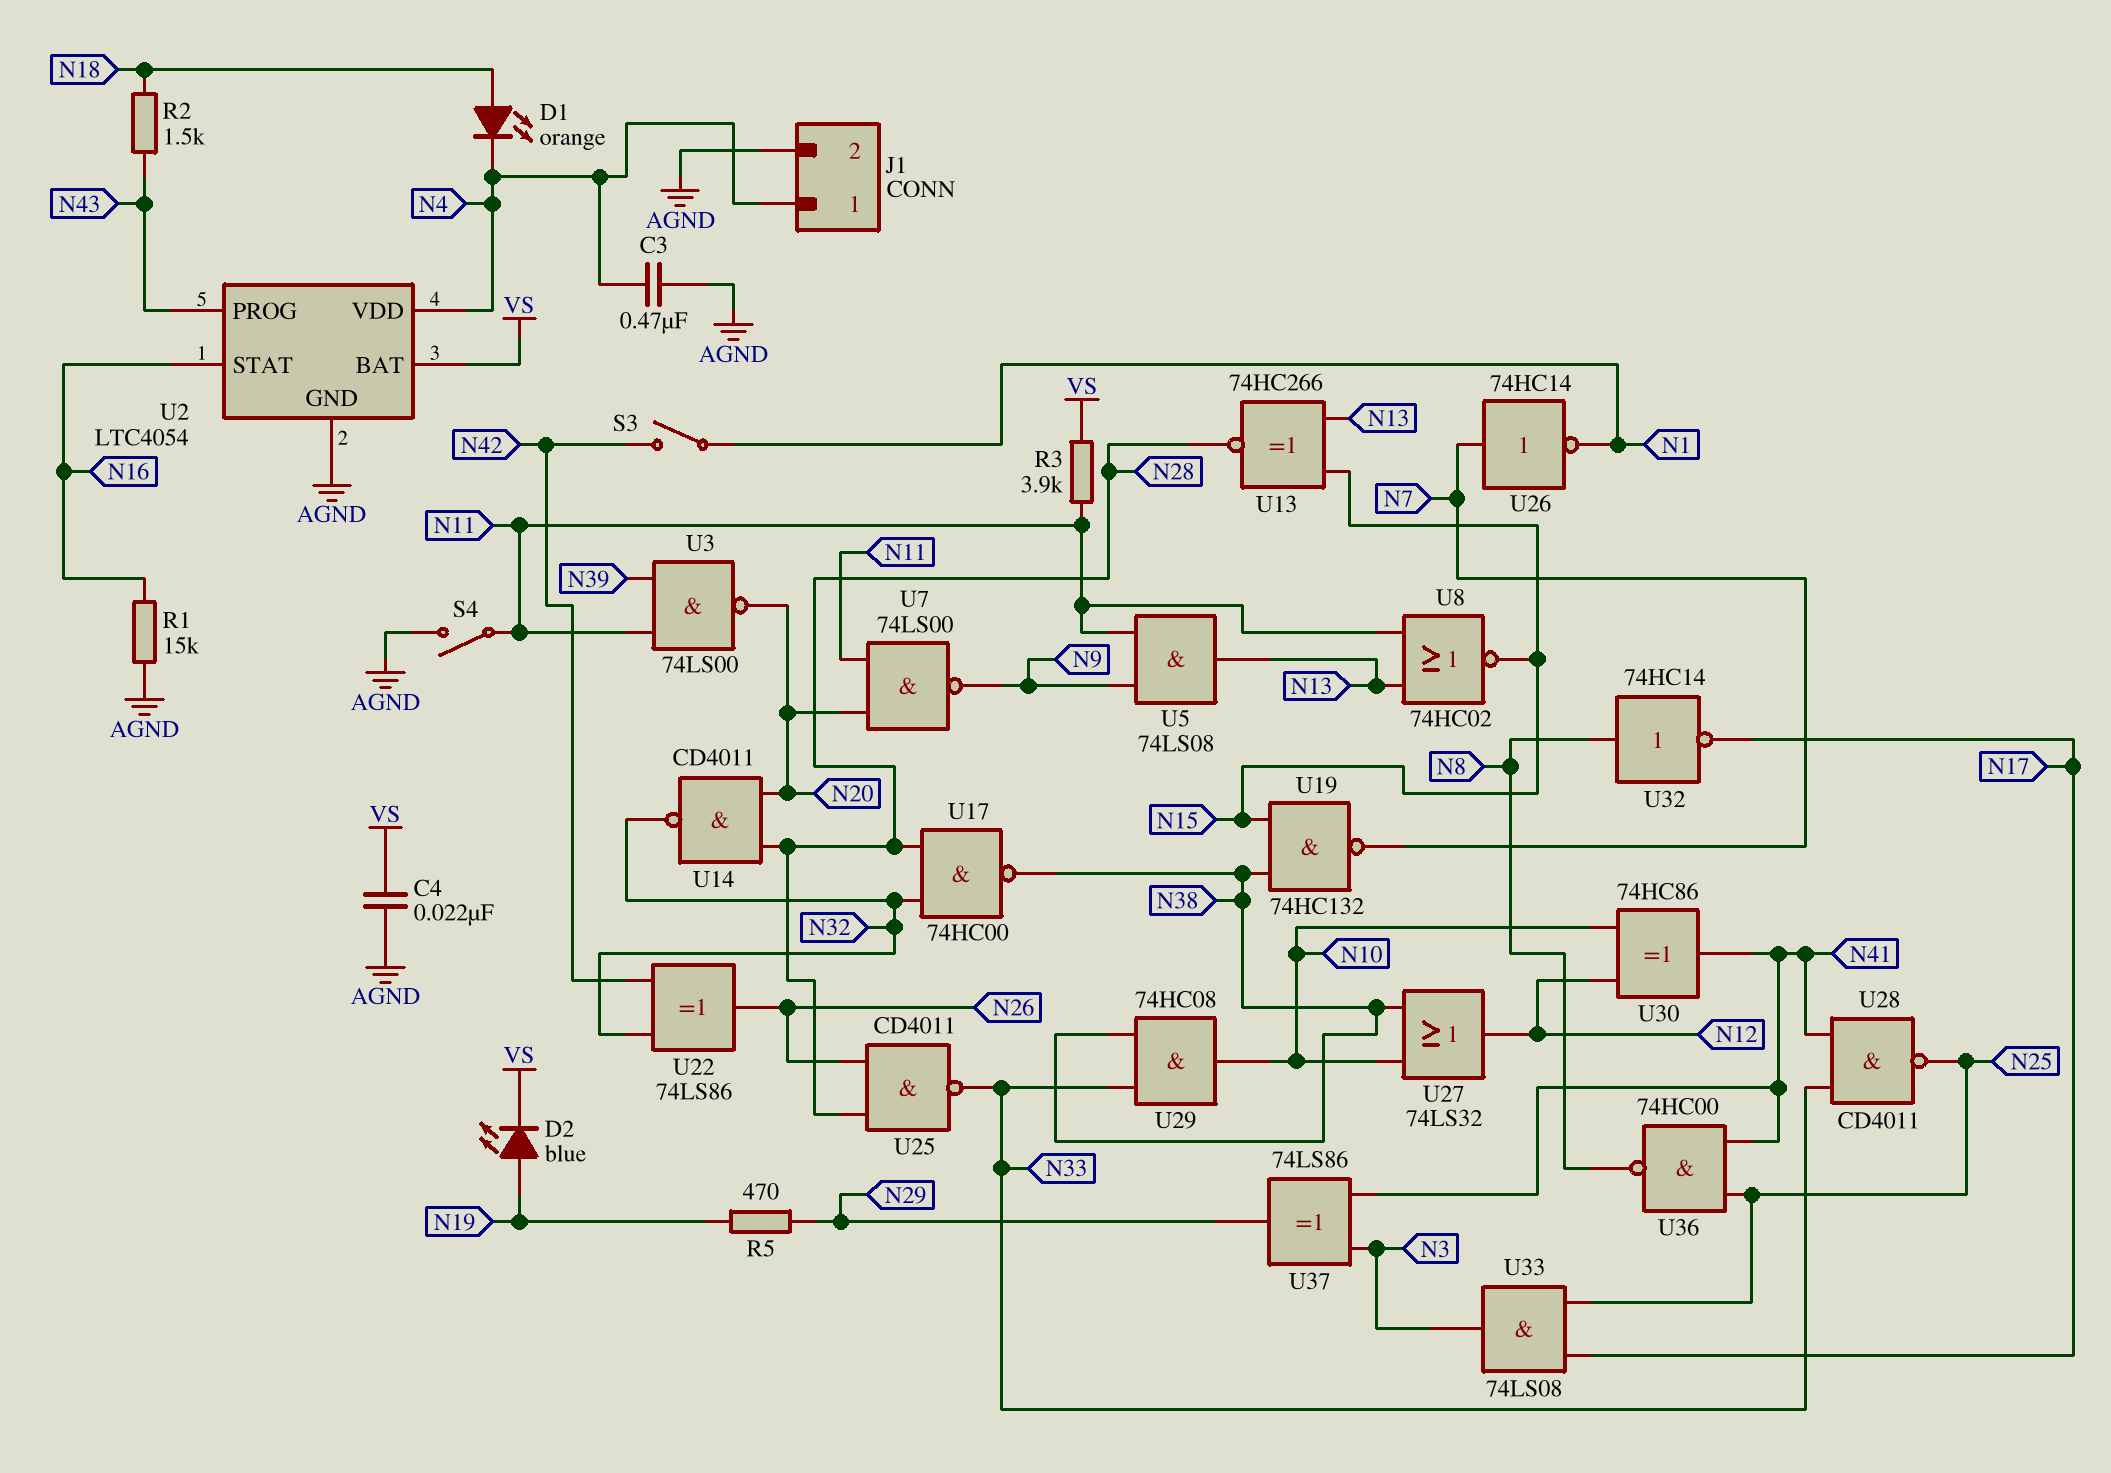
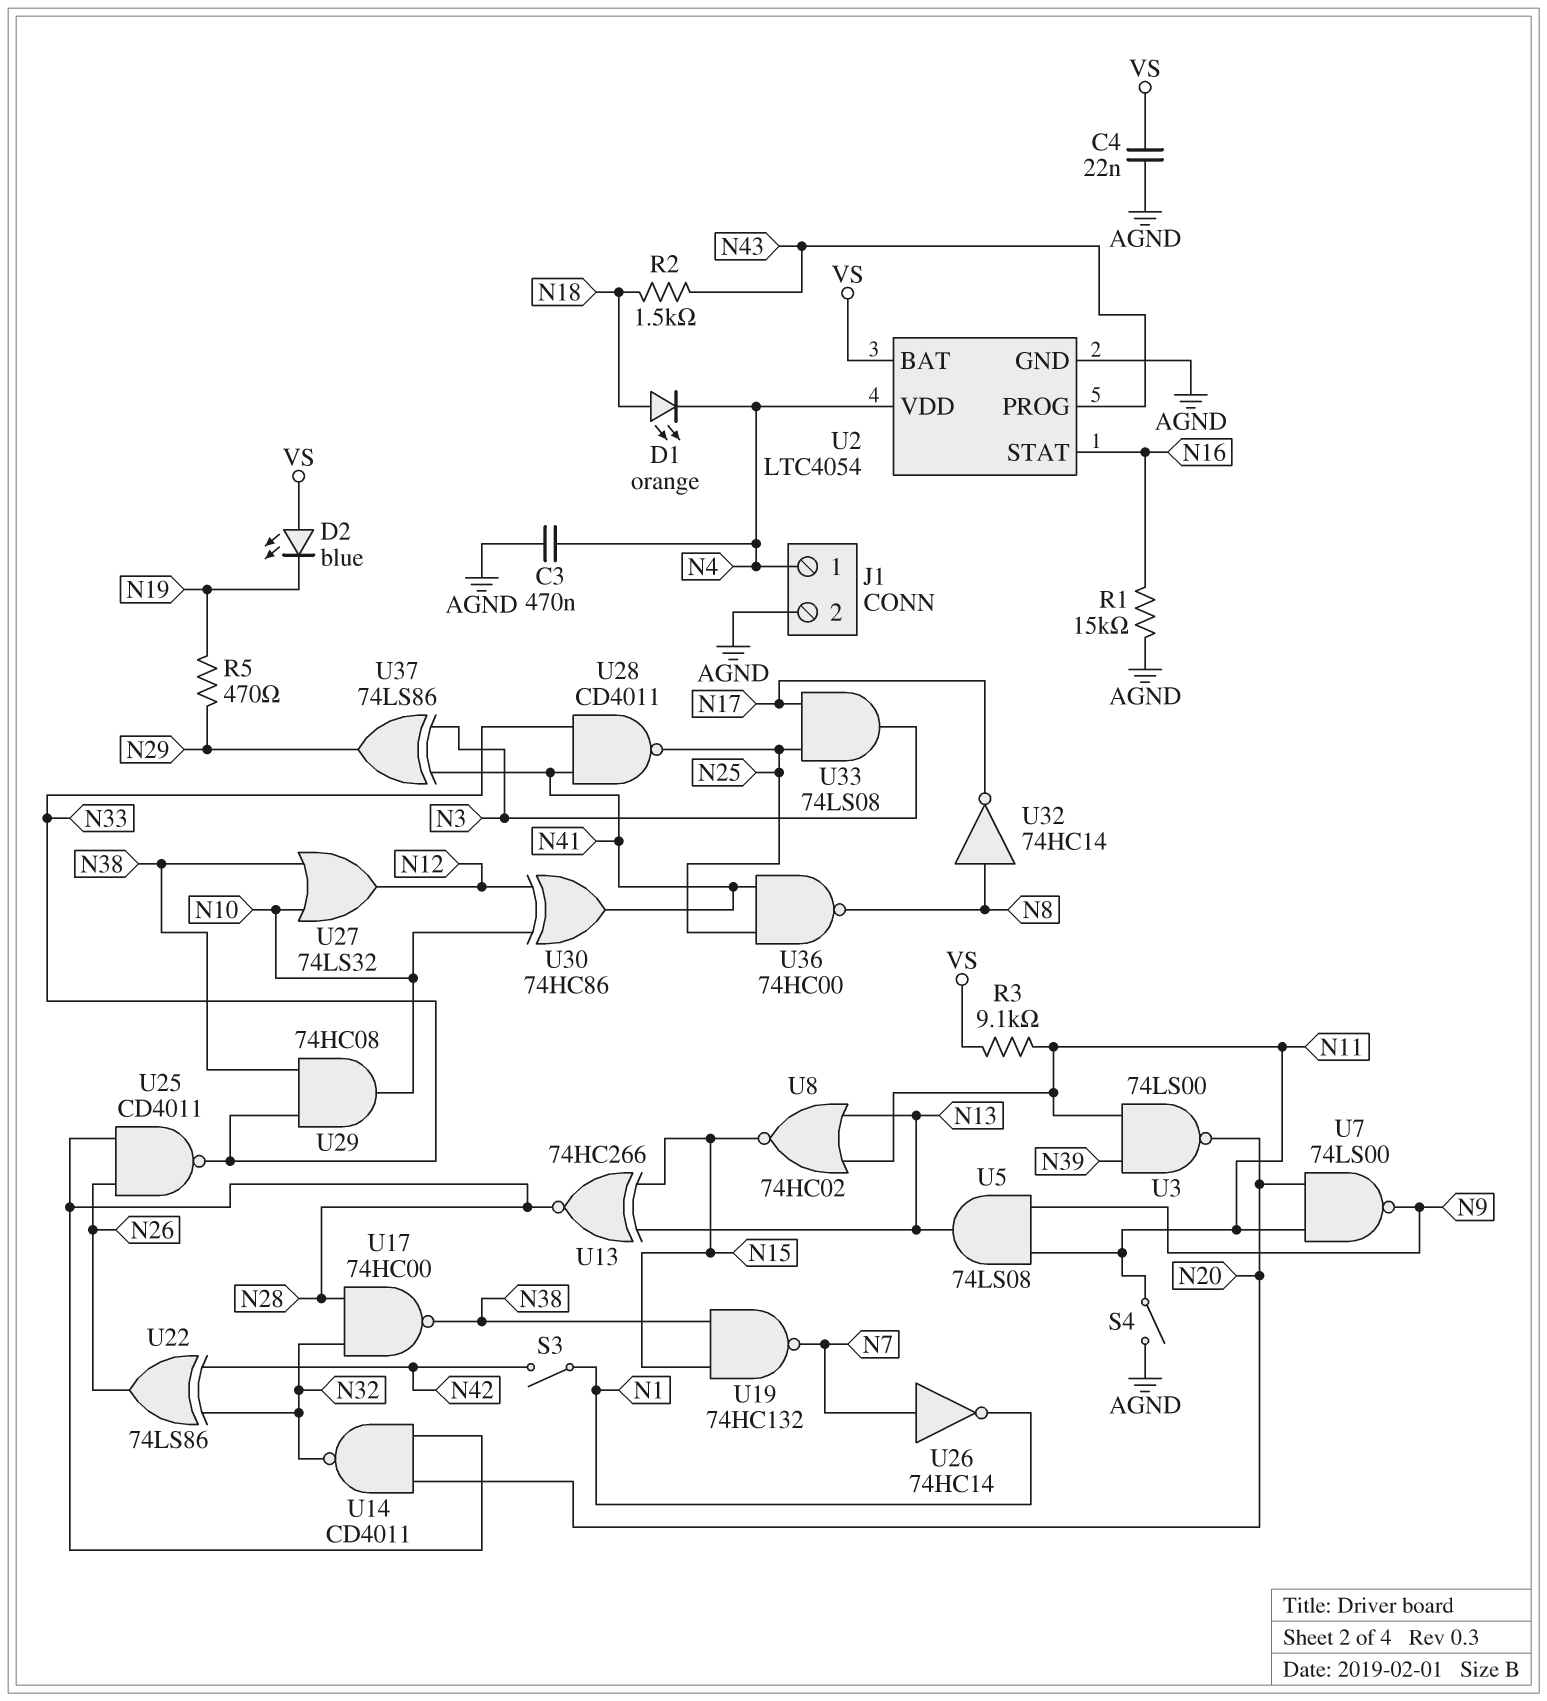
D2: LED blue (A N19, K VS) -> LED blue (A VS, K N19)
R3: 3.9k (N11, VS) -> 9.1k (N11, VS)

